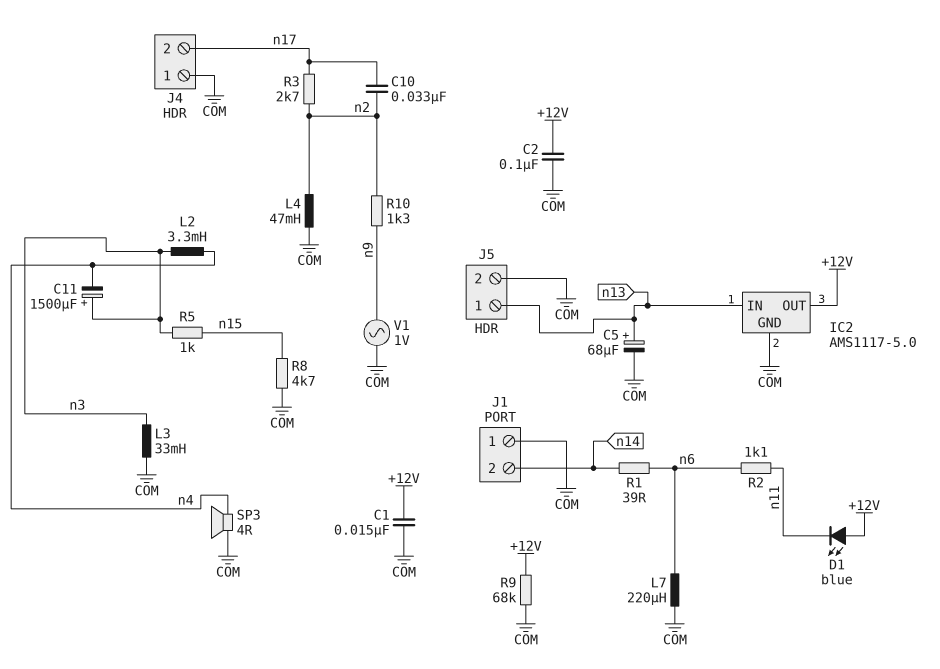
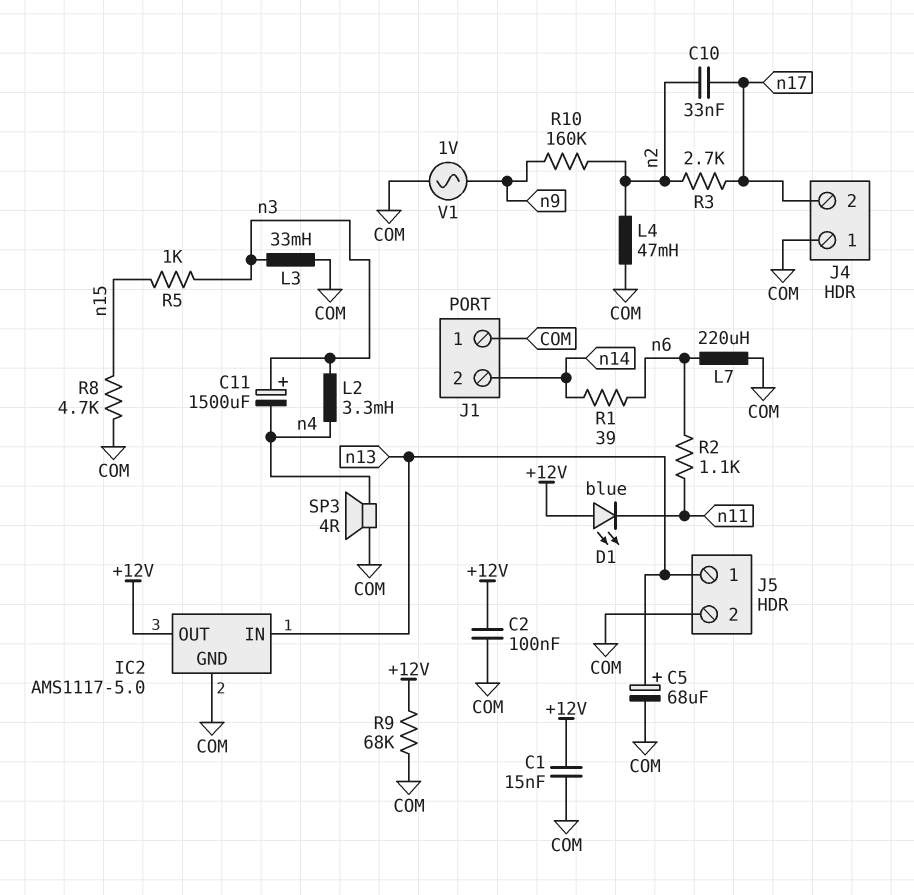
R10: 1.3k (n2, n9) -> 160k (n2, n9)

